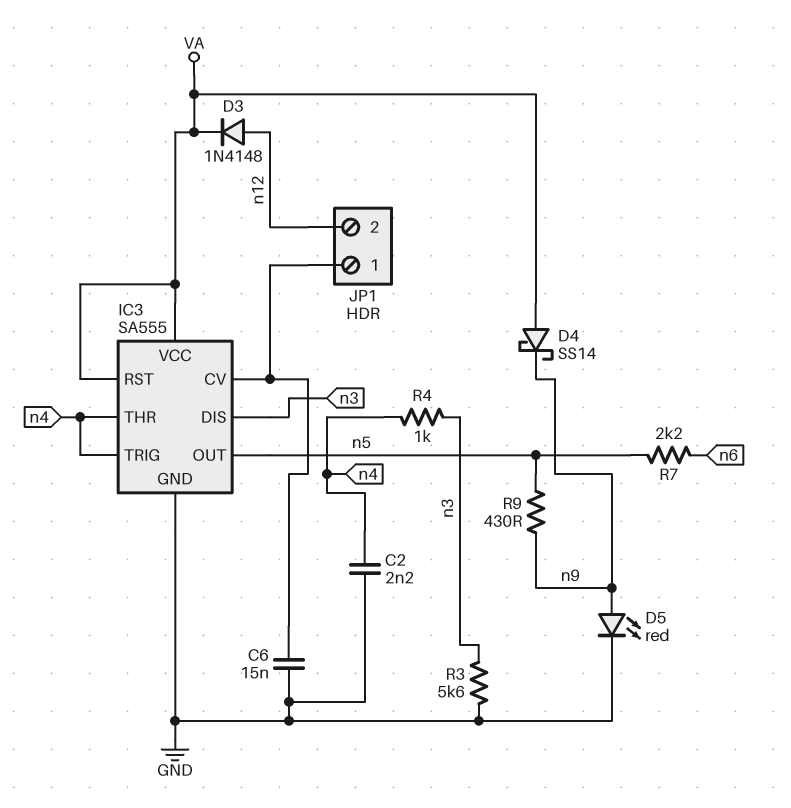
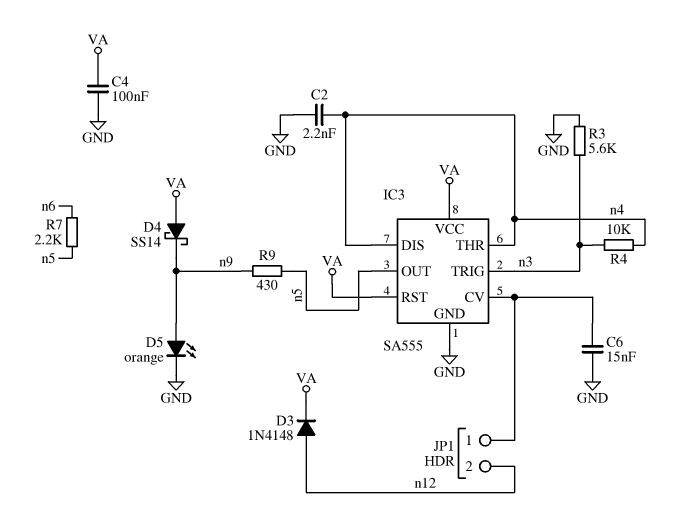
C4: none -> 100nF (GND, VA)
D5: LED red (A n9, K GND) -> LED orange (A n9, K GND)
IC3 pin DIS: n3 -> n4
IC3 pin TRIG: n4 -> n3
R4: 1k (n3, n4) -> 10k (n3, n4)

